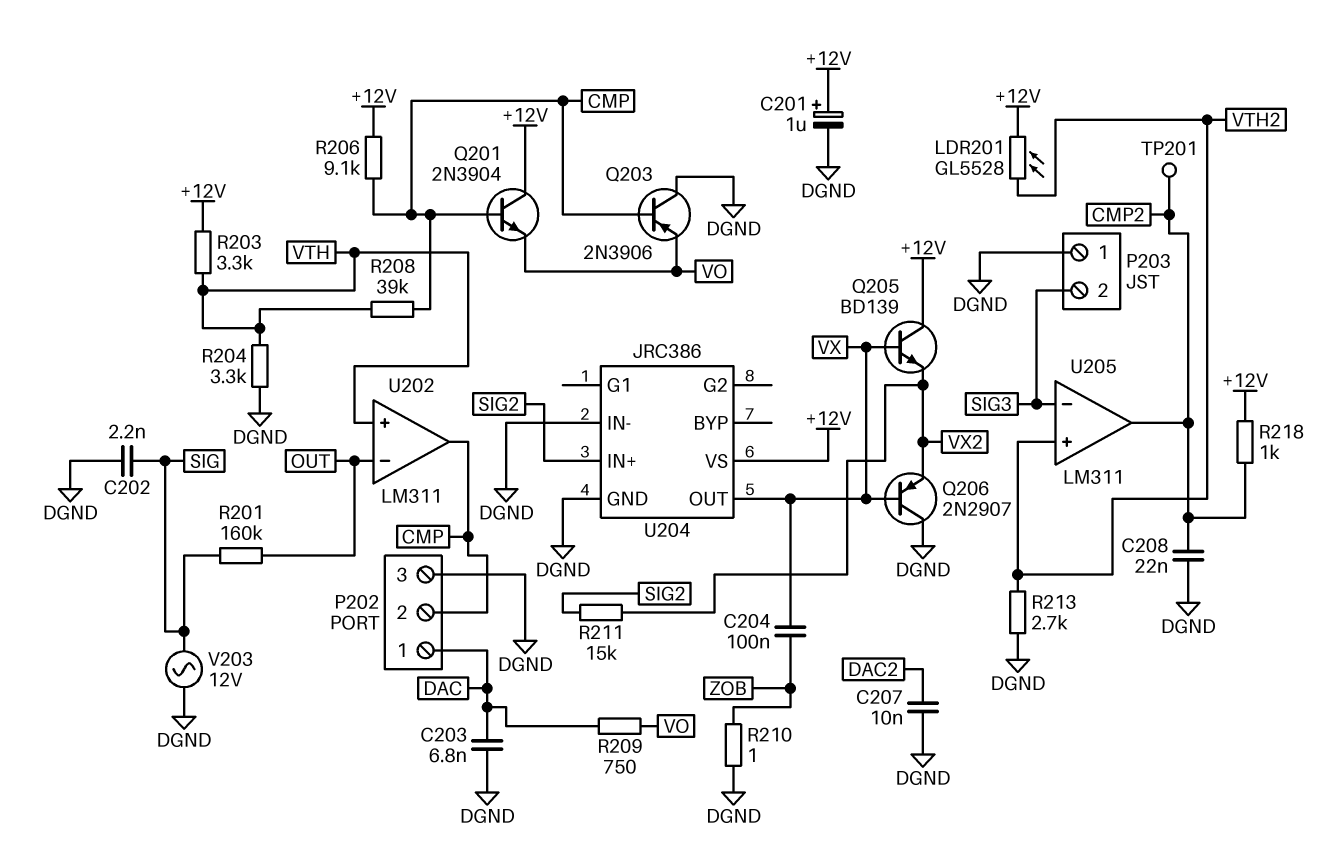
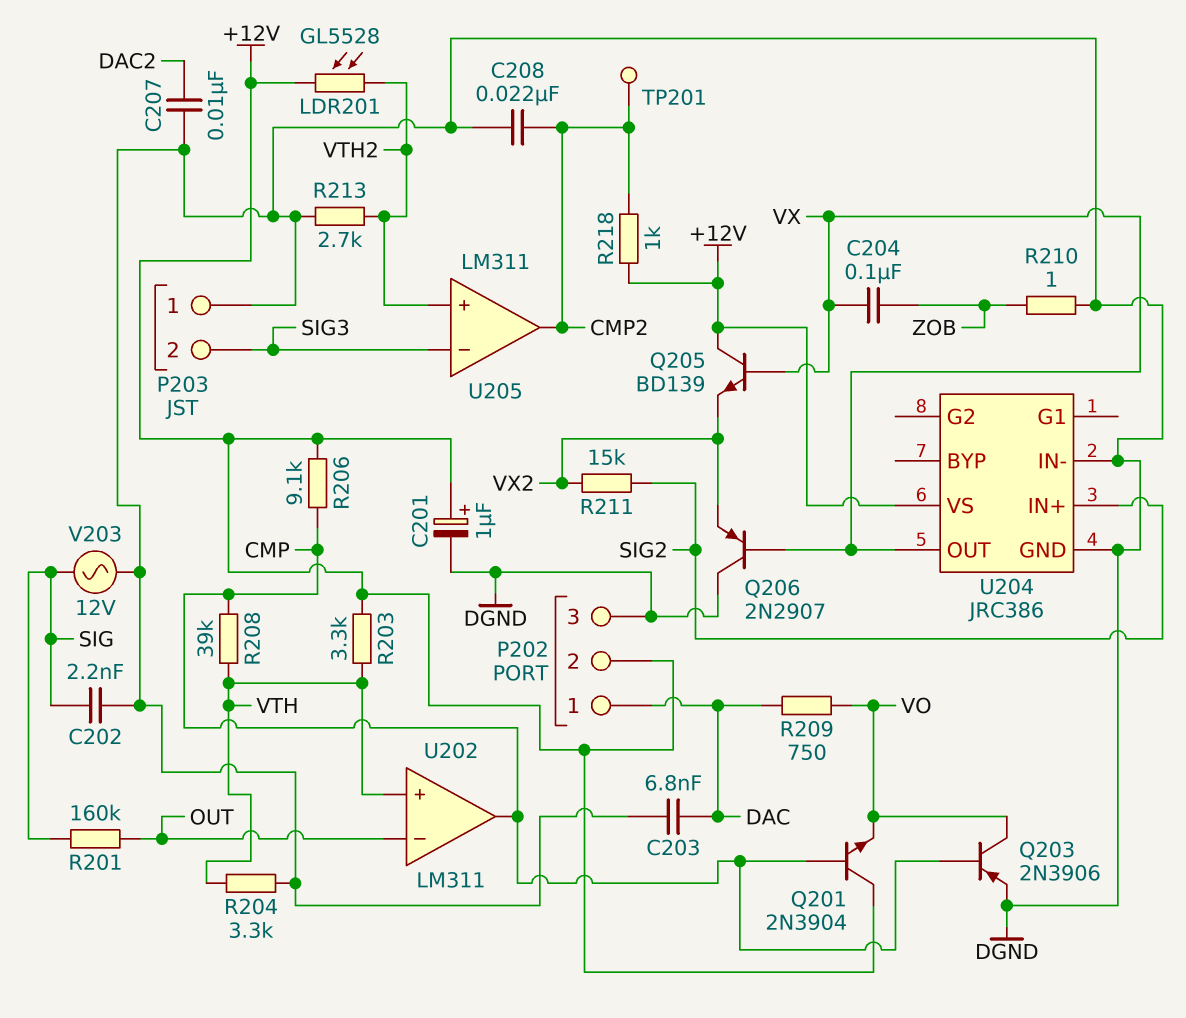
P202 pin 2: CMP -> +12V
Q203: PNP 2N3906 (B CMP, C DGND, E VO) -> PNP 2N3906 (B CMP, C VO, E DGND)

